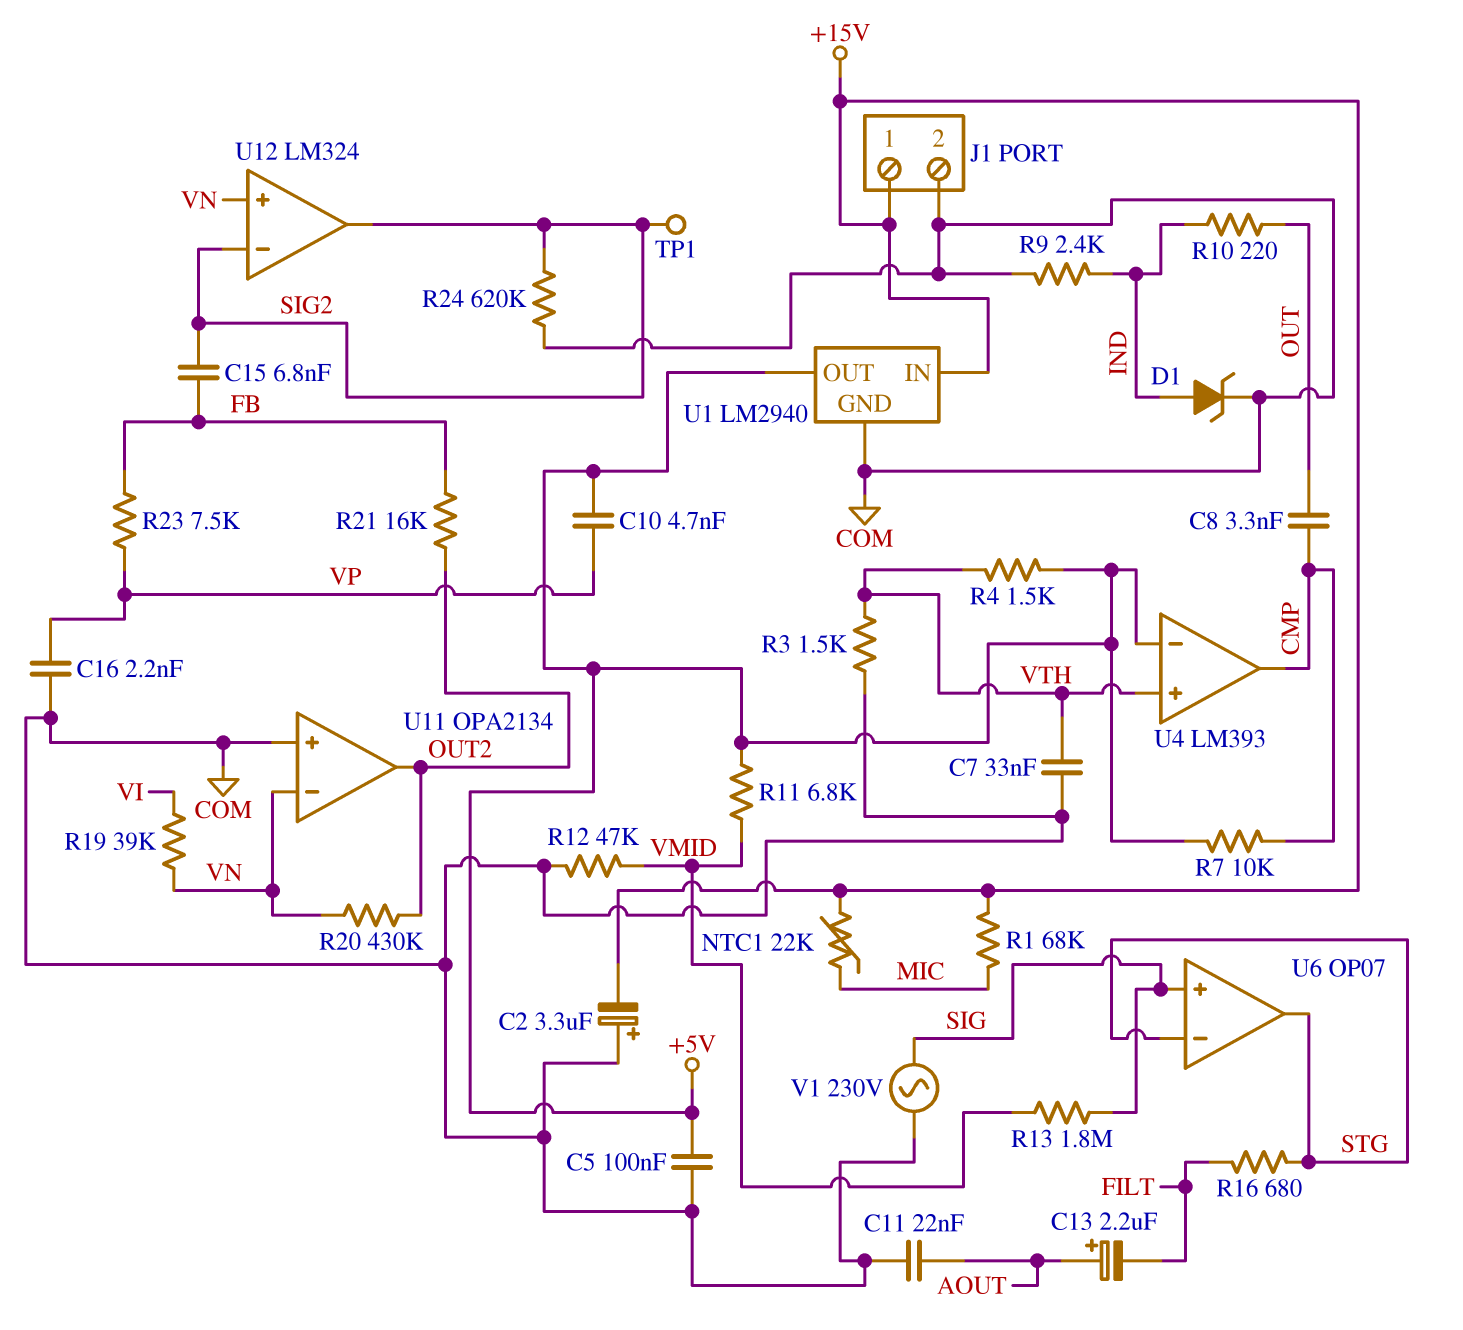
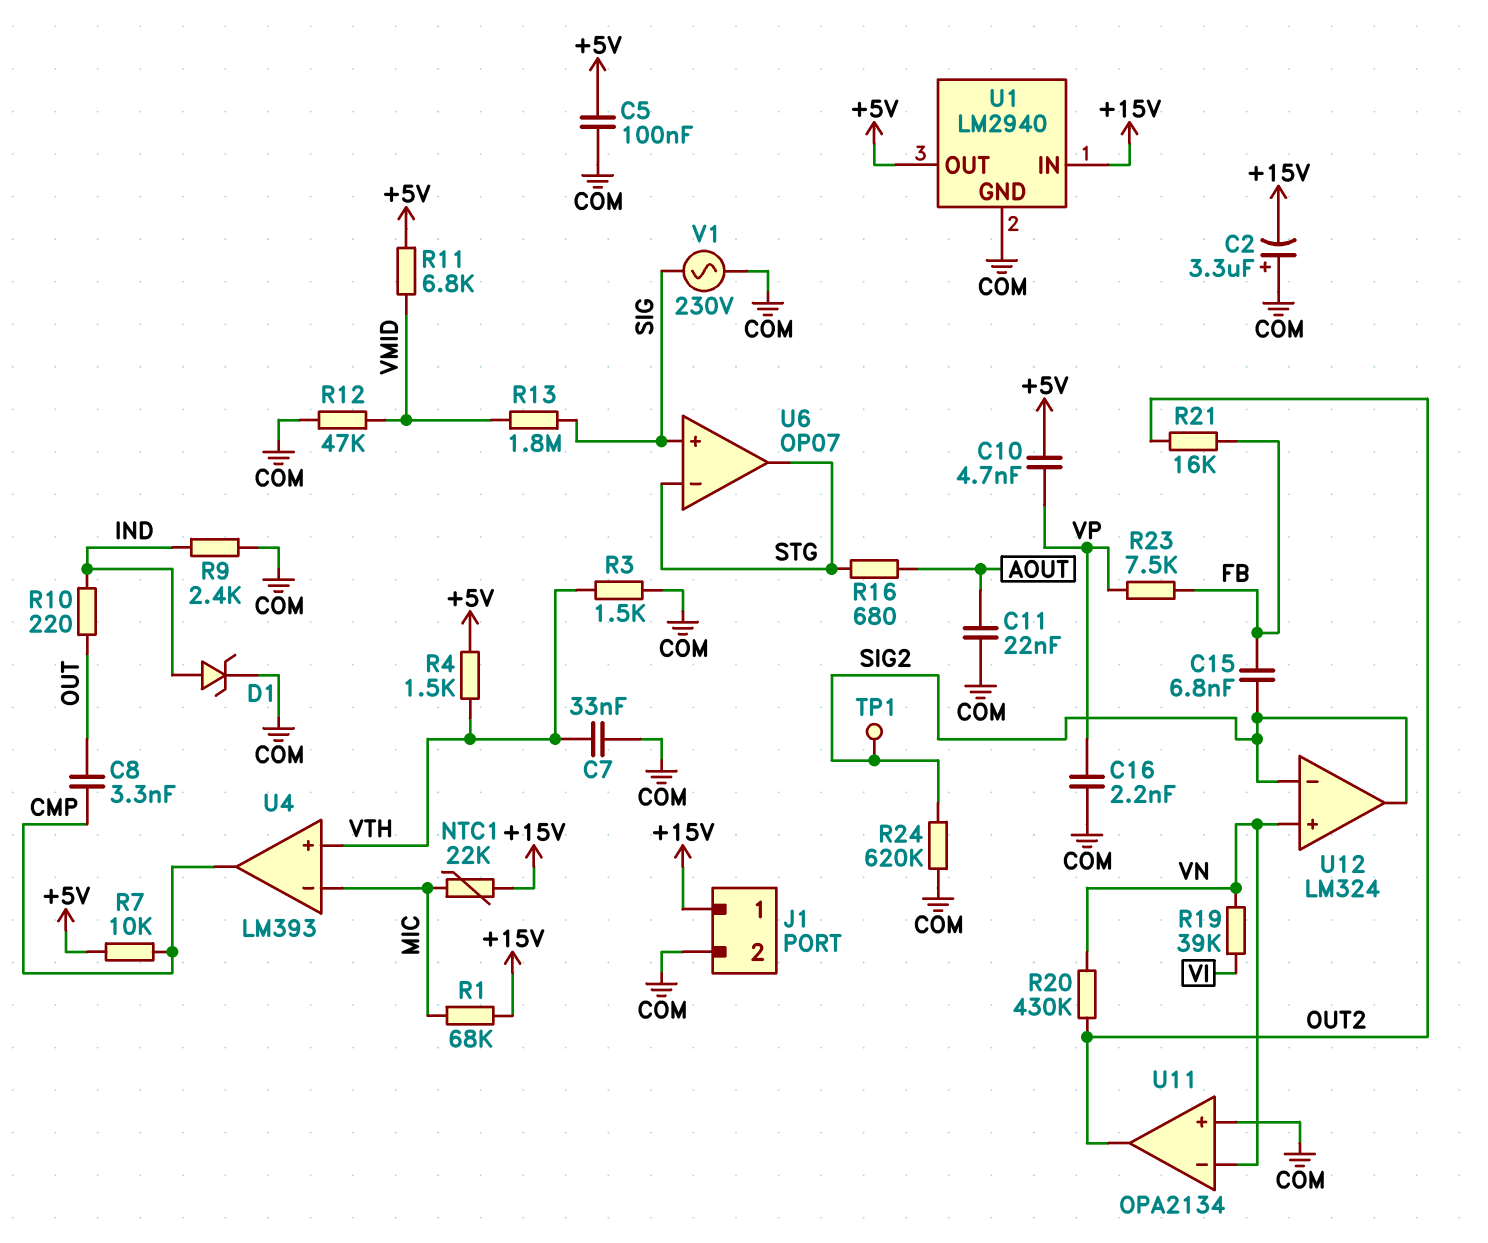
C13: 2.2uF (plus AOUT, minus FILT) -> none
R16: 680 (FILT, STG) -> 680 (AOUT, STG)
U4 pin in-: +5V -> MIC

